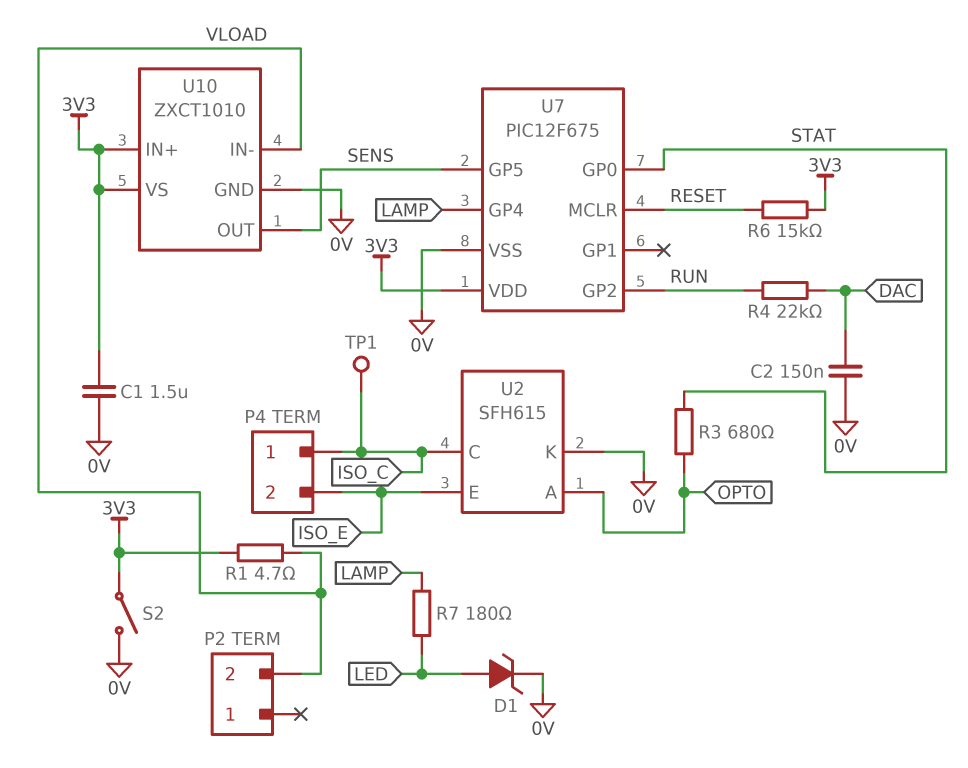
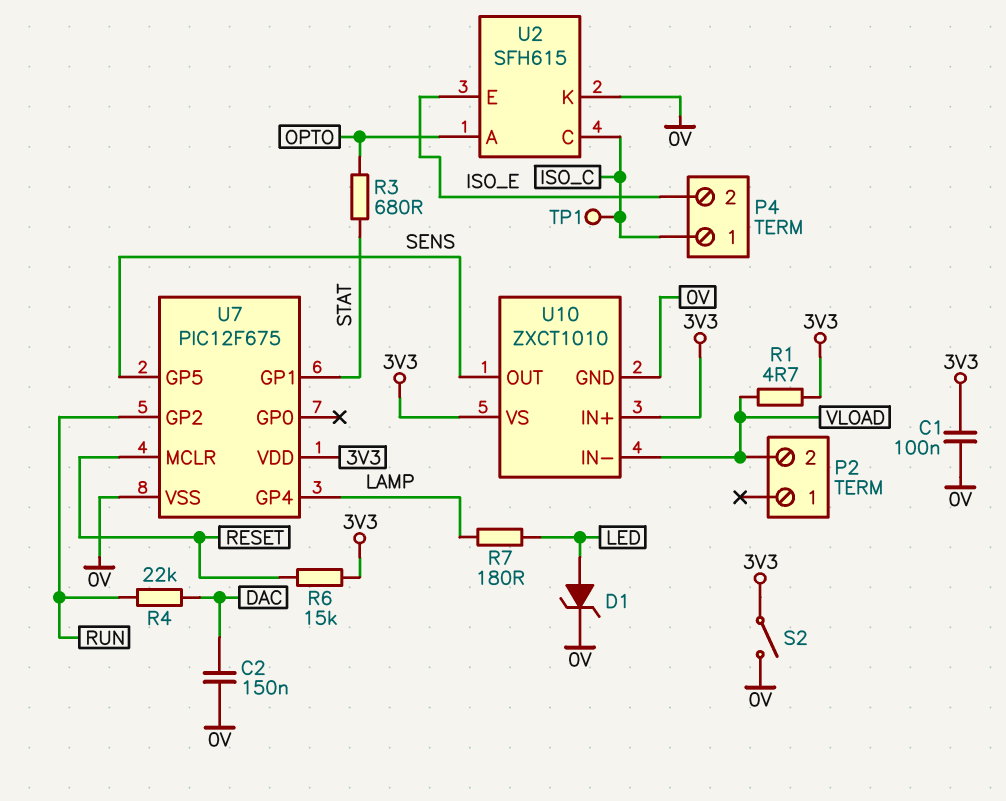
C1: 1.5uF (0V, 3V3) -> 100nF (0V, 3V3)
U7 pin GP0: STAT -> none
U7 pin GP1: none -> STAT

